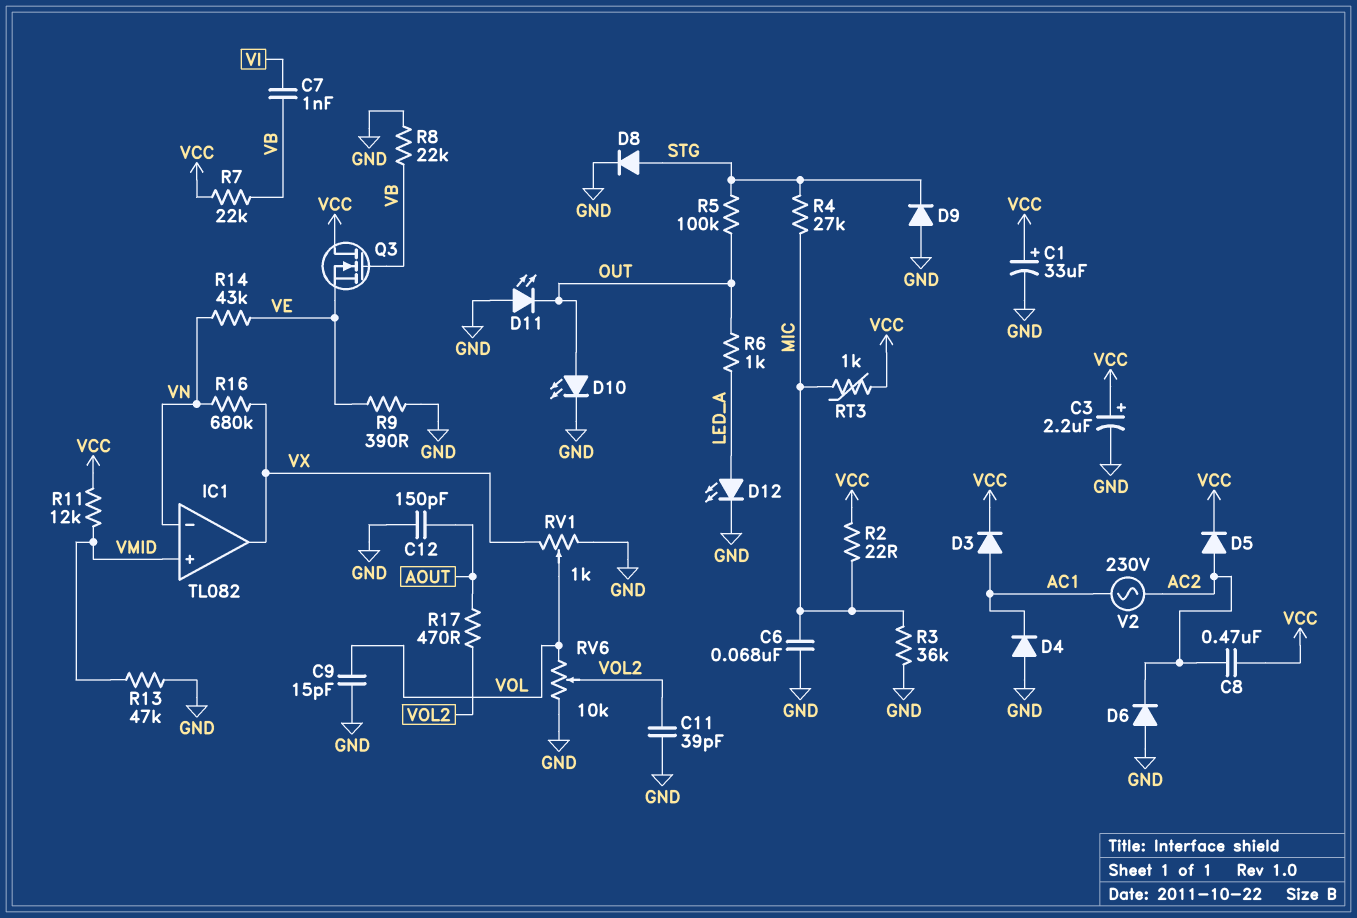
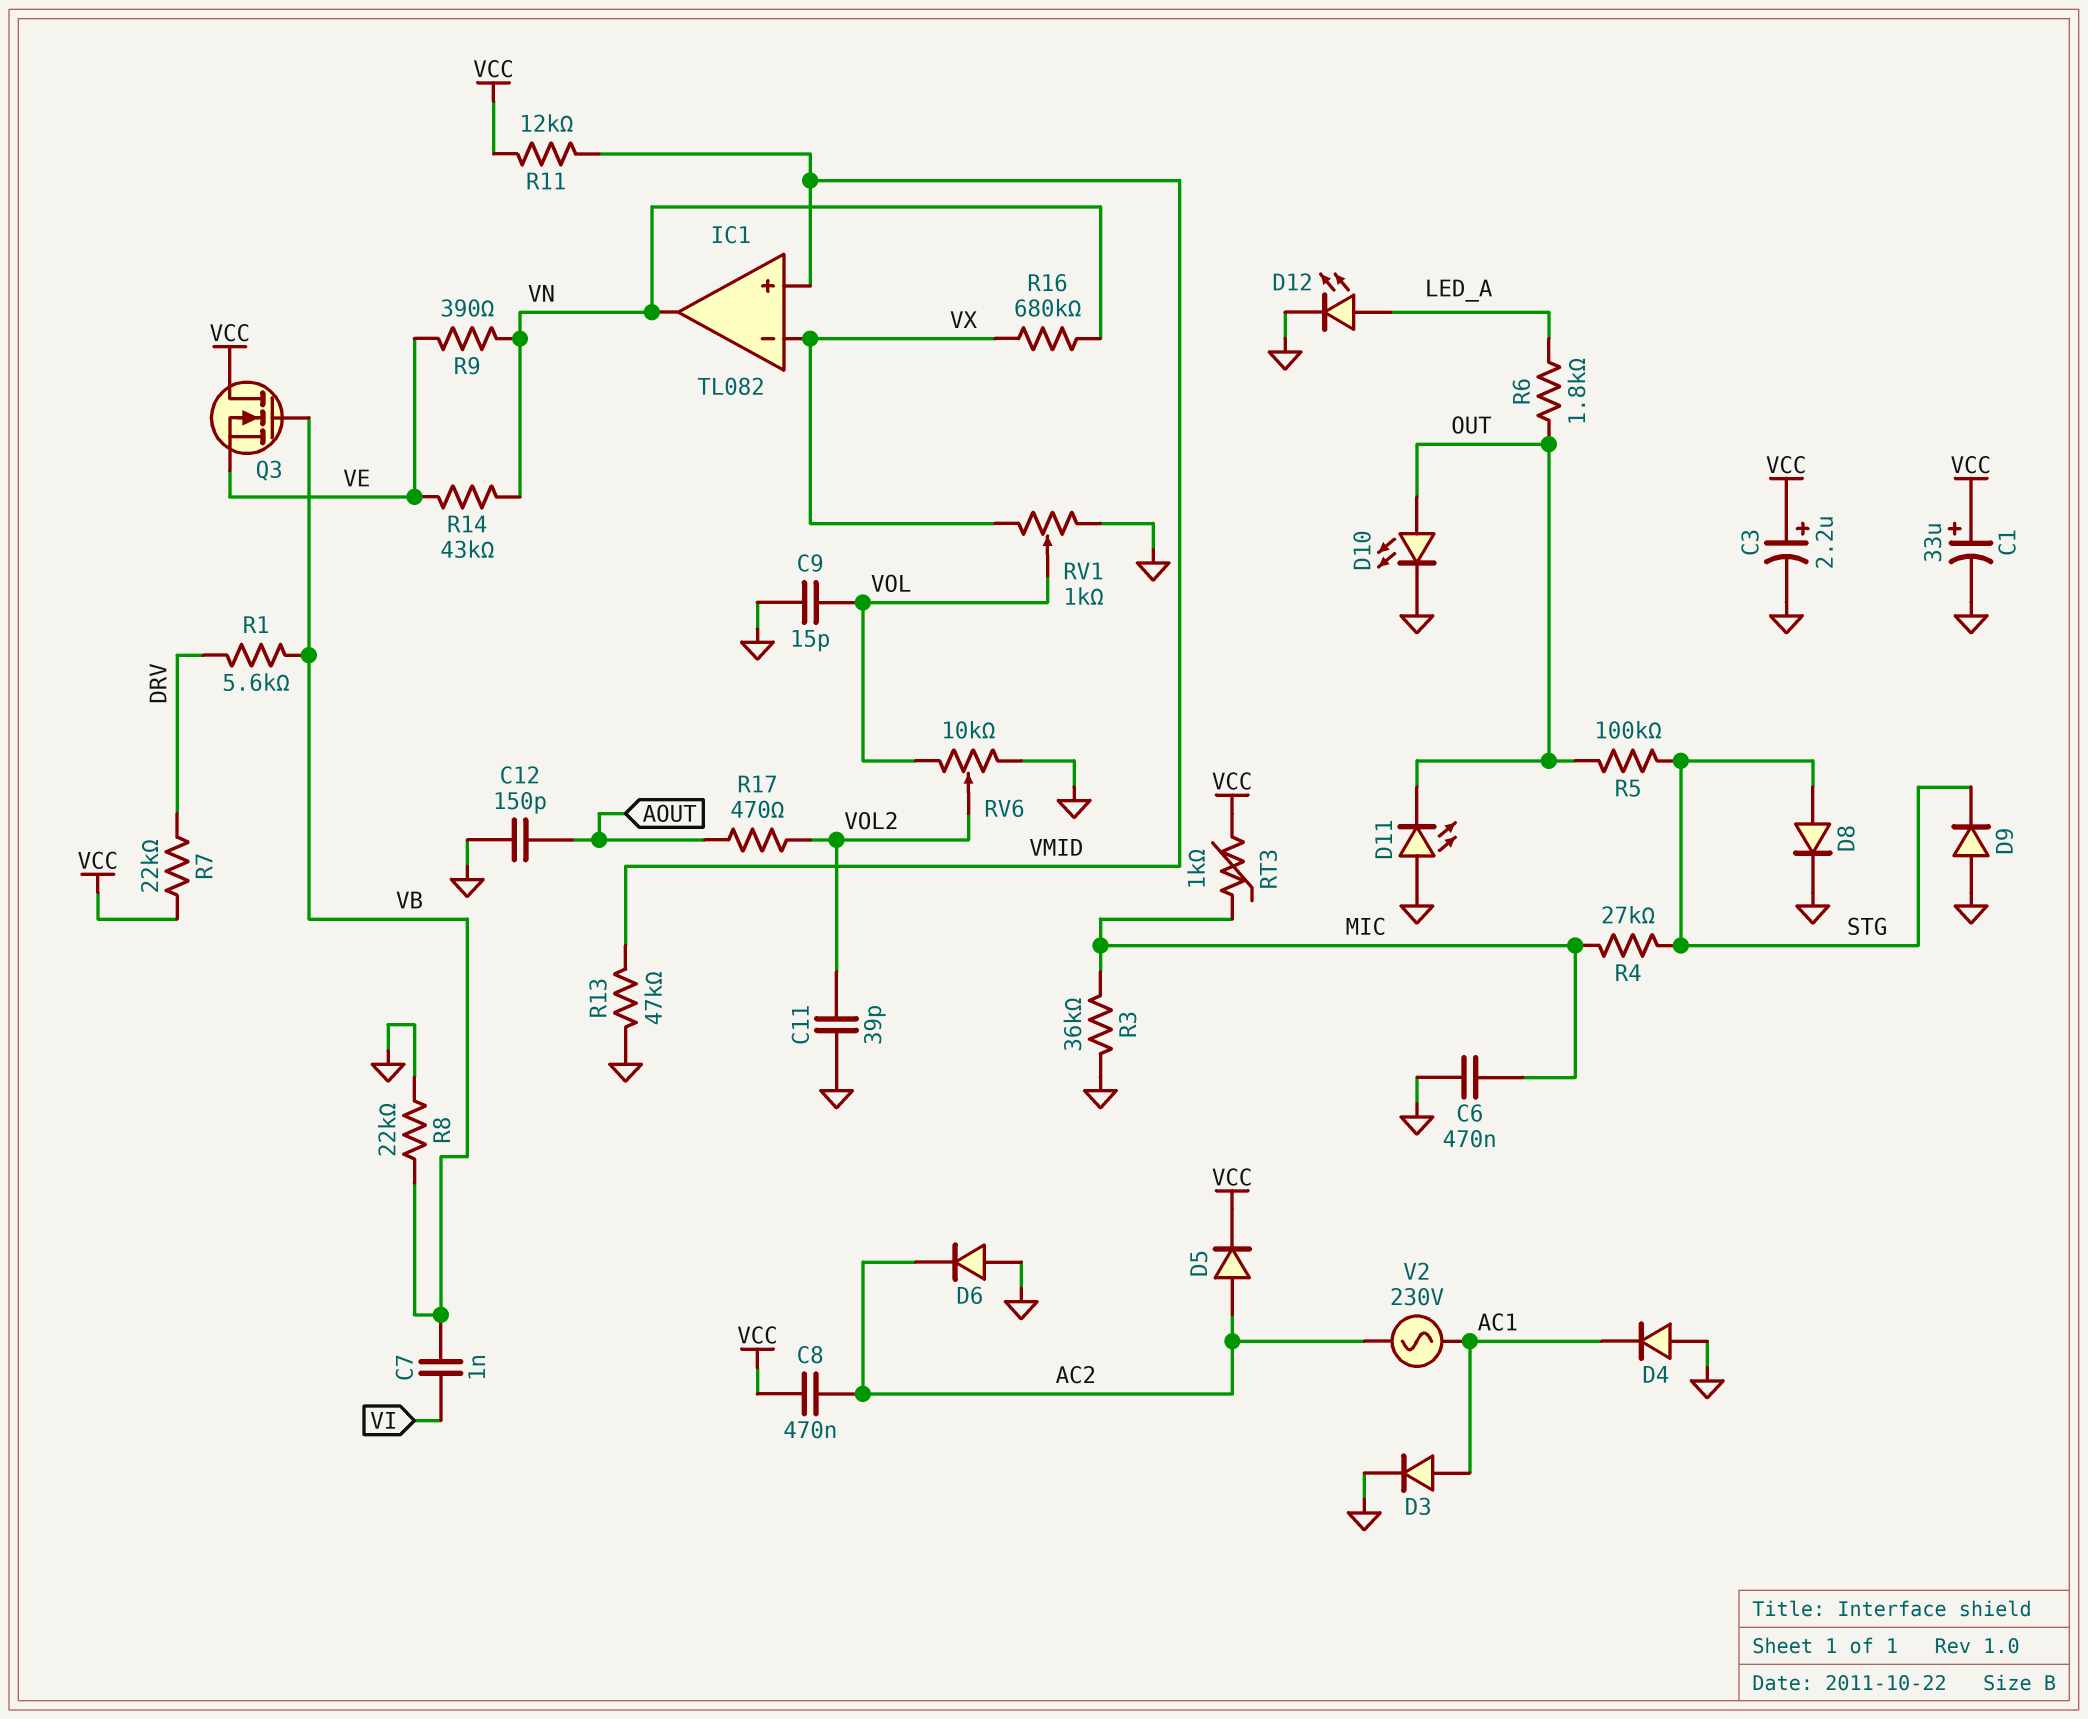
C6: 68nF (GND, MIC) -> 470nF (GND, MIC)
D3: diode (A AC1, K VCC) -> diode (A AC1, K GND)
IC1 pin in-: VN -> VX
IC1 pin out: VX -> VN
R1: none -> 5.6k (DRV, VB)
R2: 22 (MIC, VCC) -> none
R6: 1k (LED_A, OUT) -> 1.8k (LED_A, OUT)
R7: 22k (VB, VCC) -> 22k (DRV, VCC)
R9: 390 (GND, VE) -> 390 (VE, VN)

